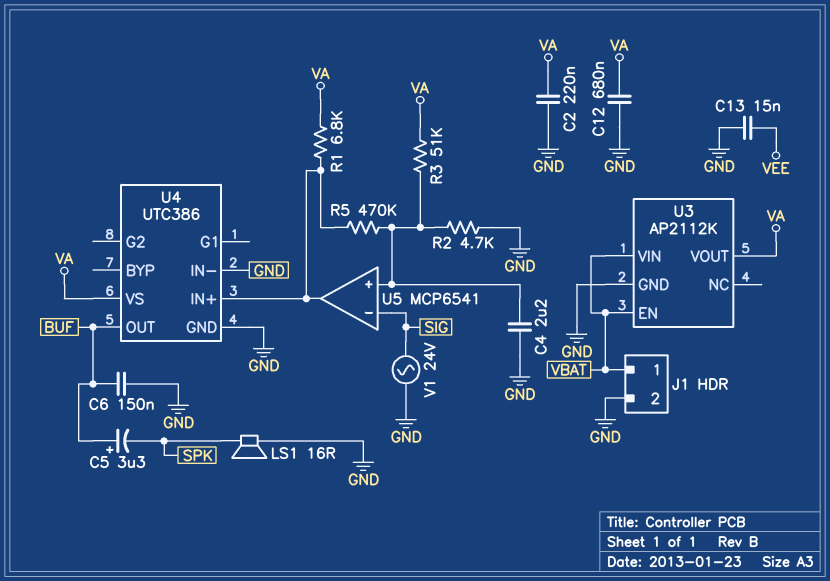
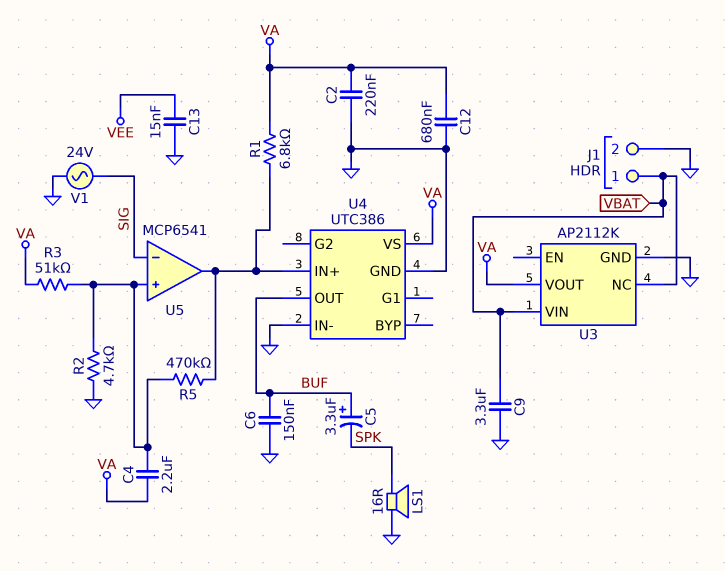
C4: 2.2uF (GND, U5/in+) -> 2.2uF (U5/in+, VA)
C9: none -> 3.3uF (GND, VBAT)
U3 pin EN: VBAT -> none
U3 pin NC: none -> VBAT

